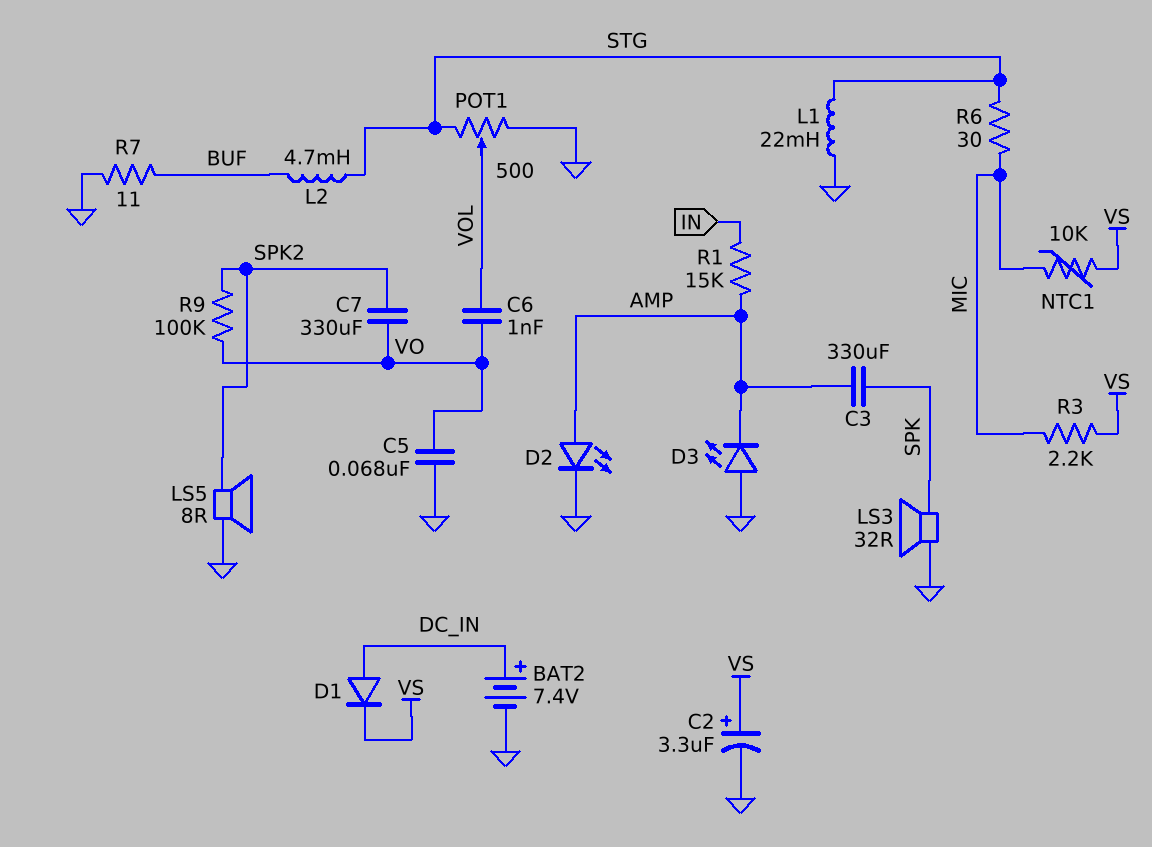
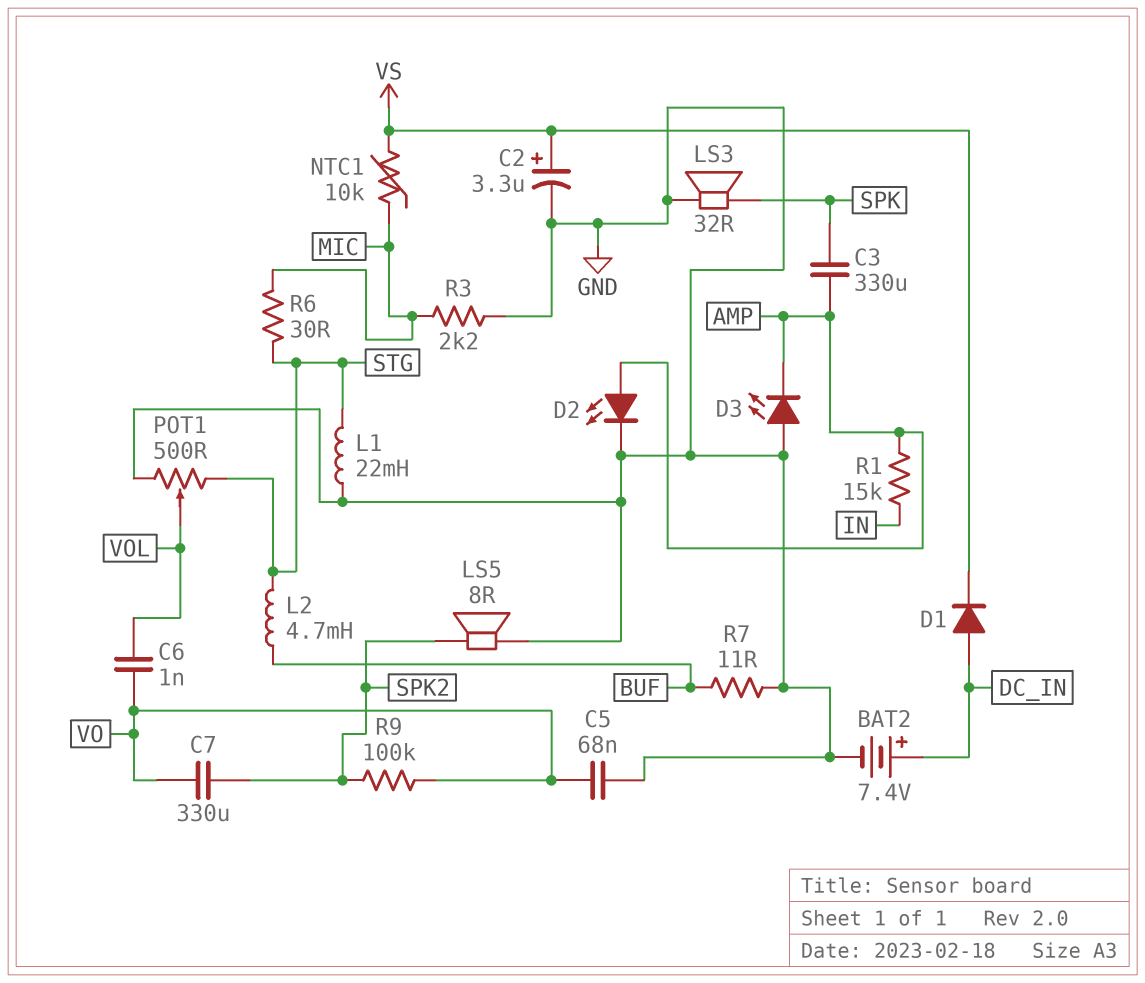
R3: 2.2k (MIC, VS) -> 2.2k (GND, MIC)

